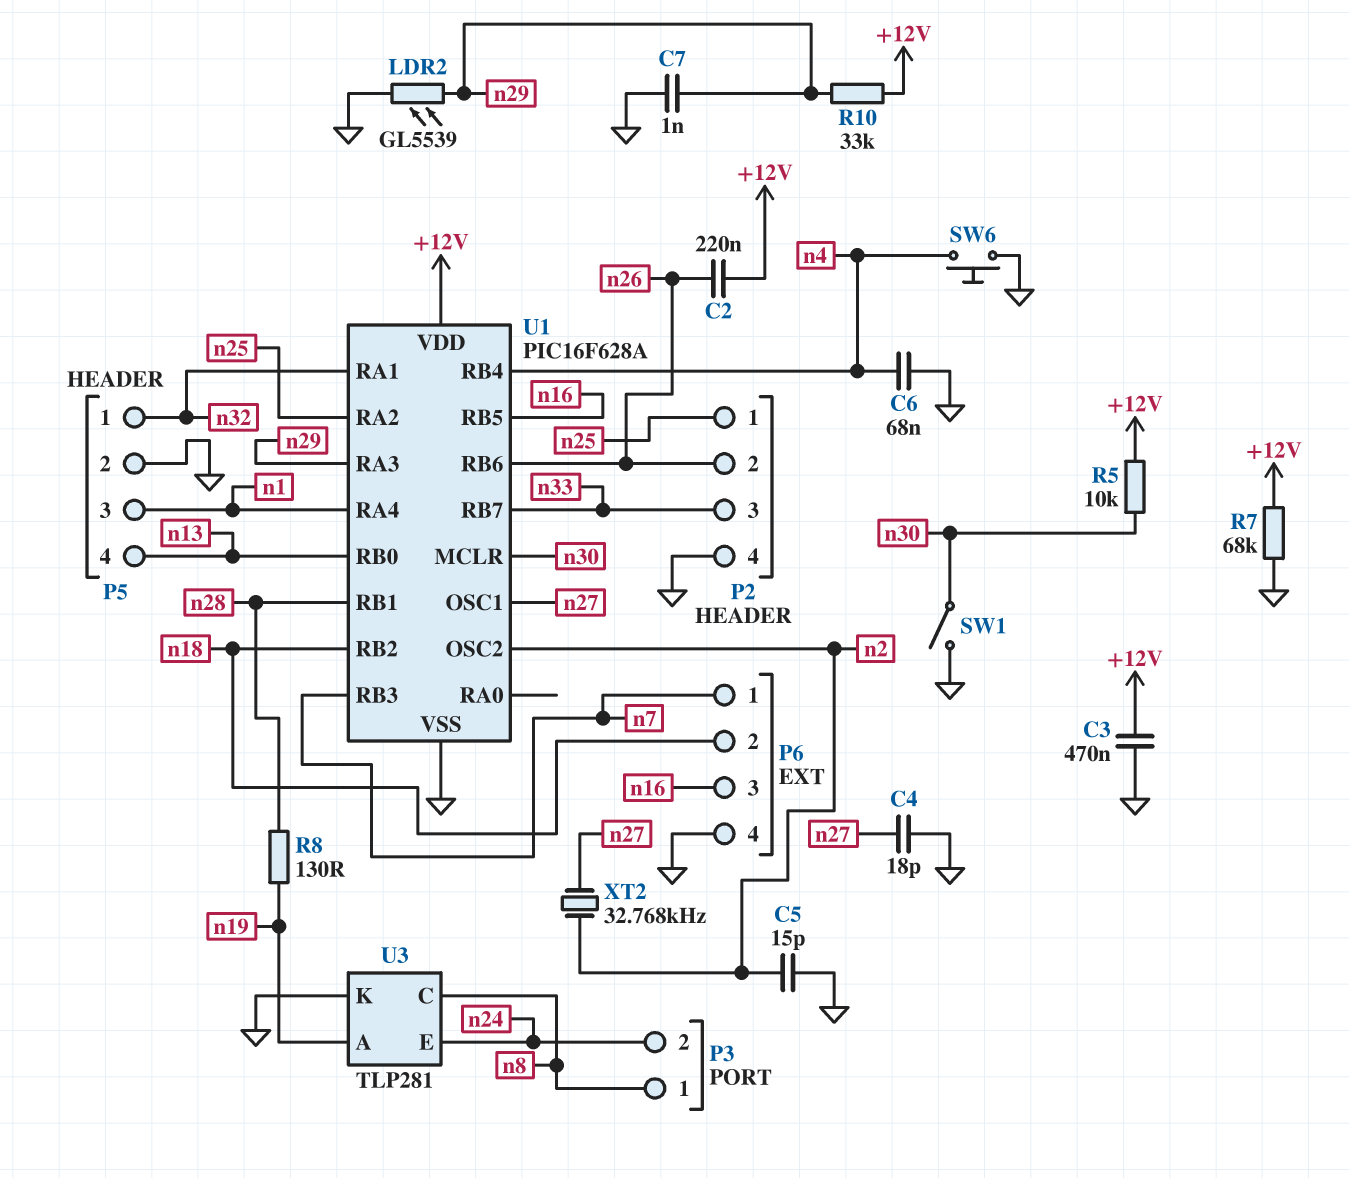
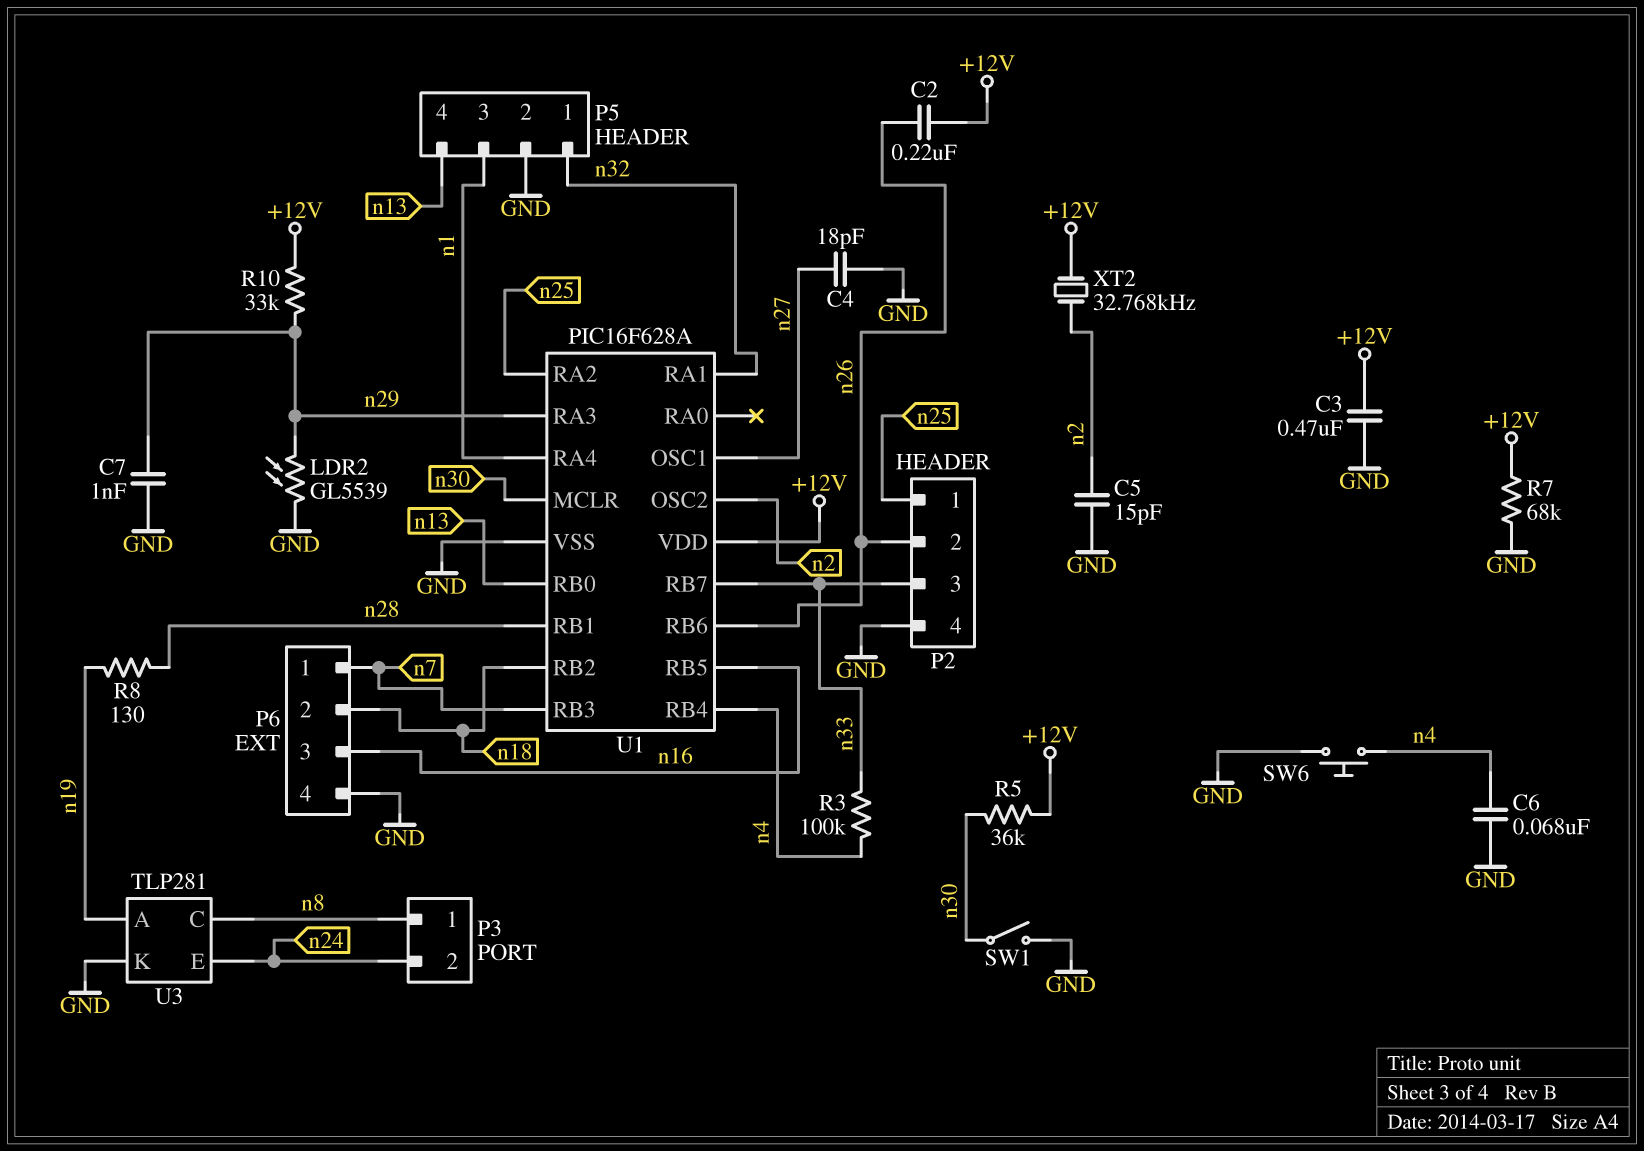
R3: none -> 100k (n4, n33)
R5: 10k (+12V, n30) -> 36k (+12V, n30)
XT2: 32.768kHz (n2, n27) -> 32.768kHz (+12V, n2)

